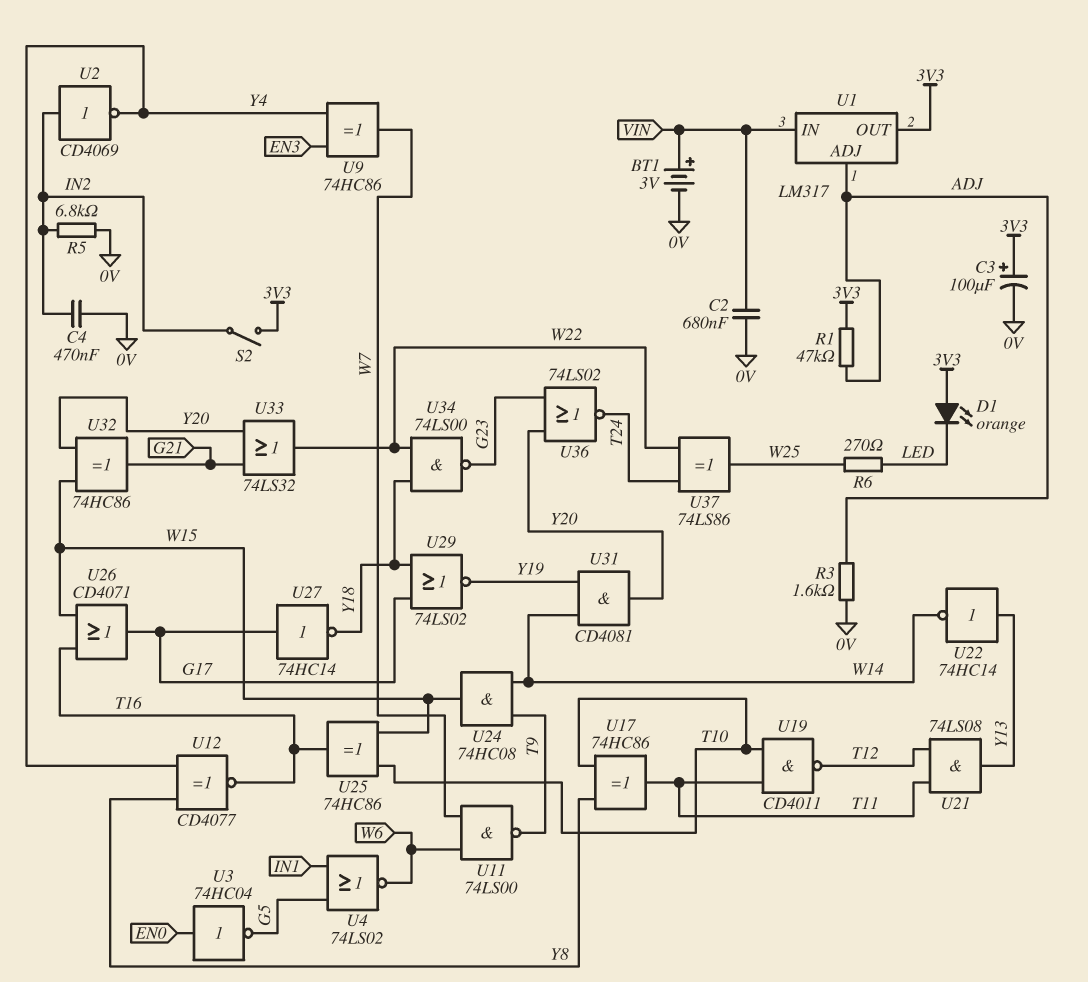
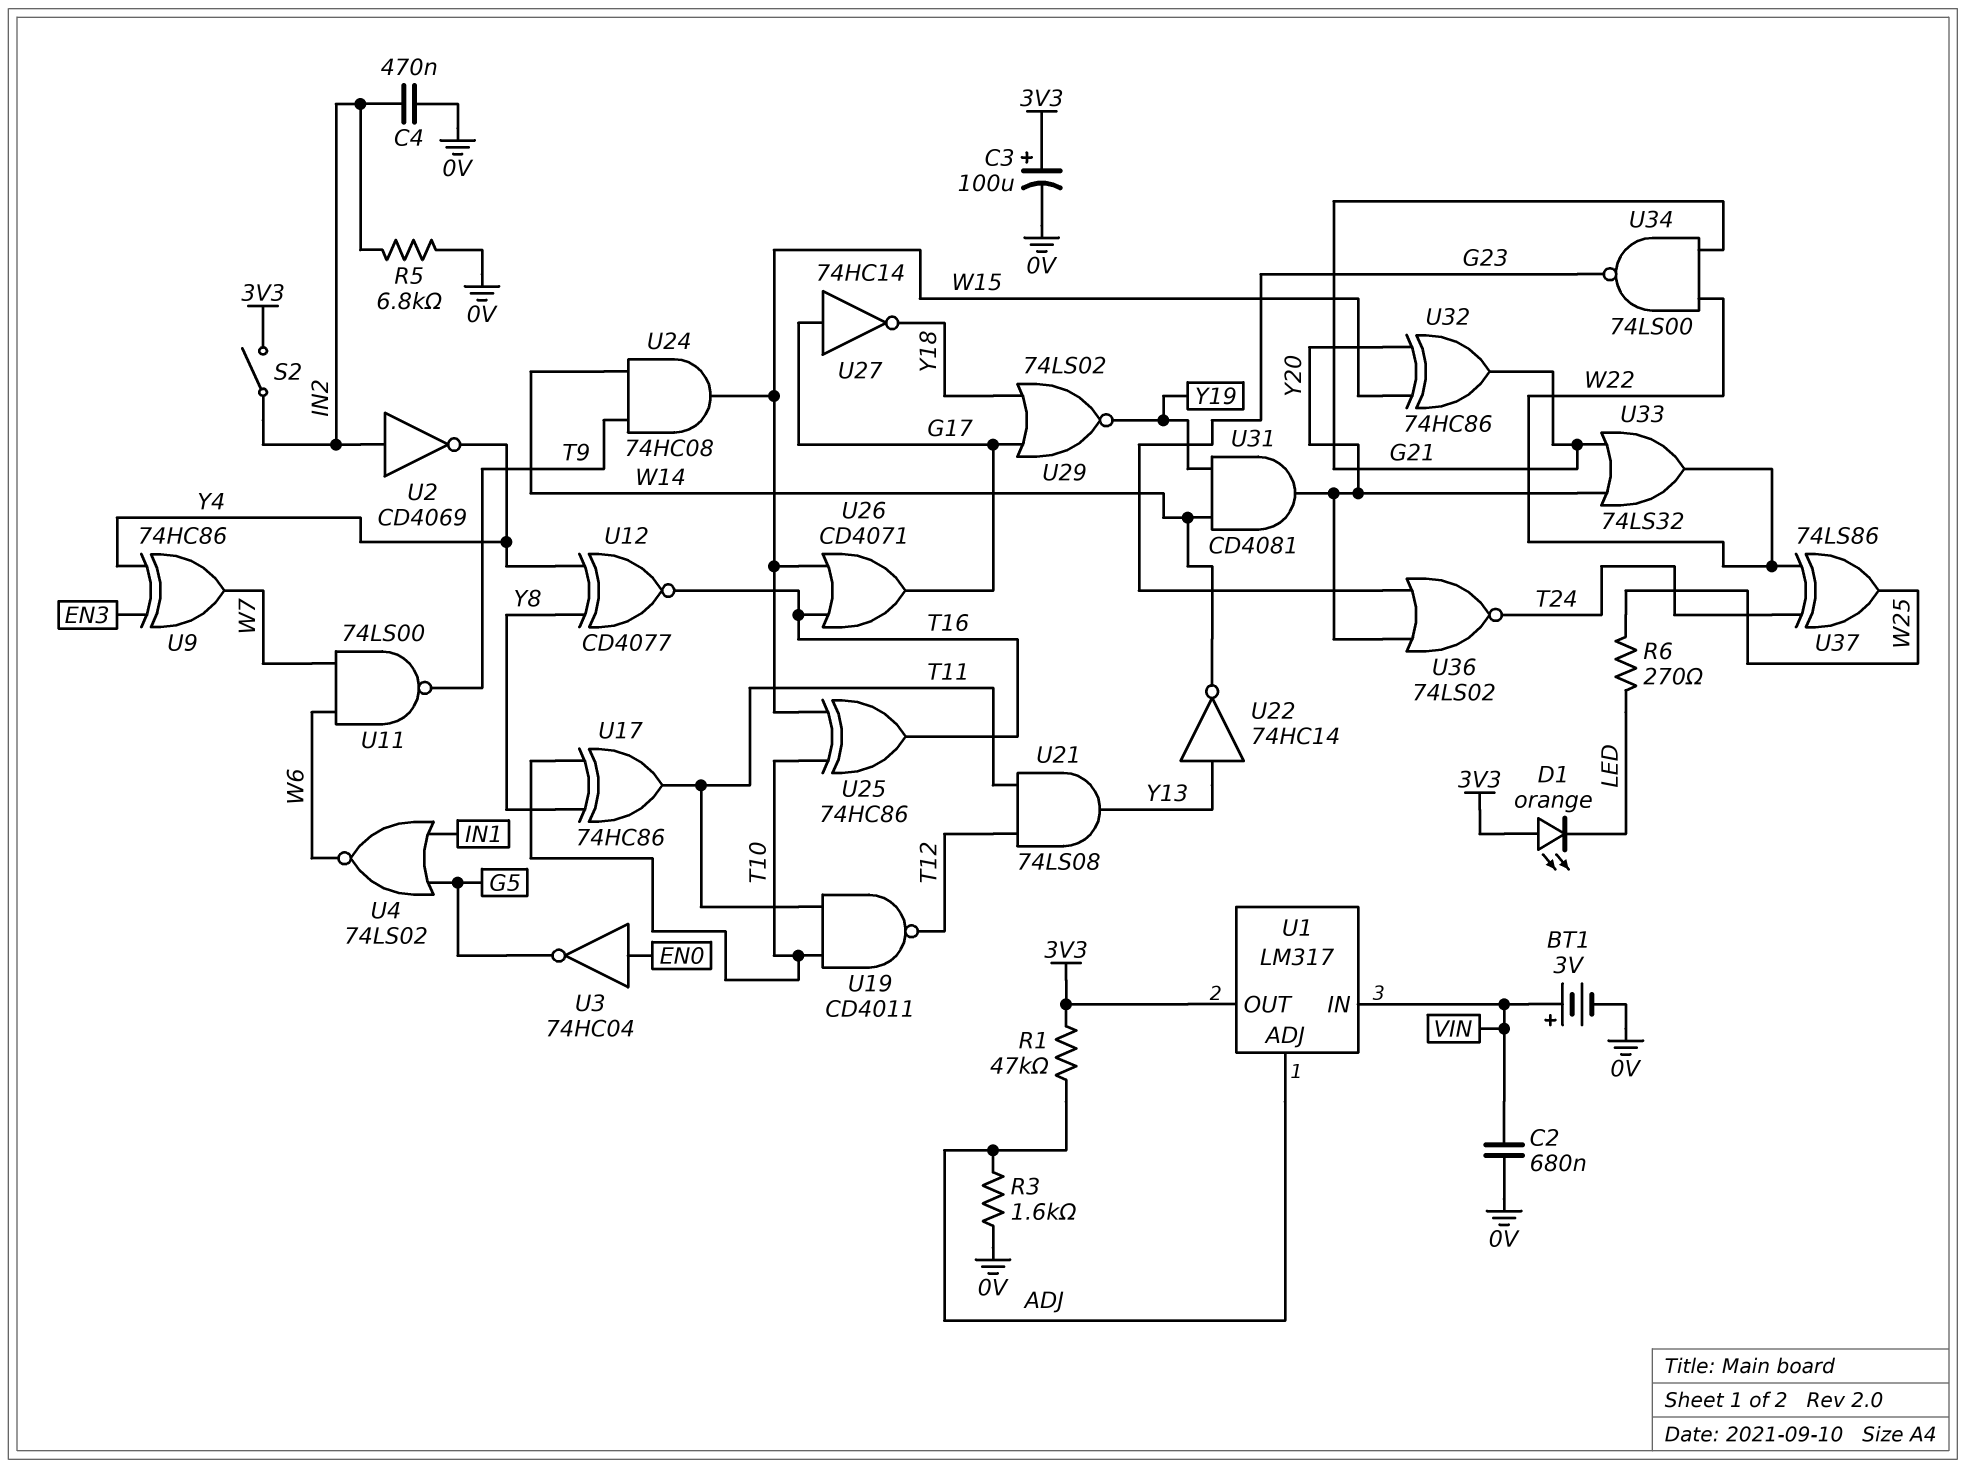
U34: NAND 74LS00 (in W22, in Y18, out G23) -> NAND 74LS00 (in G21, in W22, out G23)

